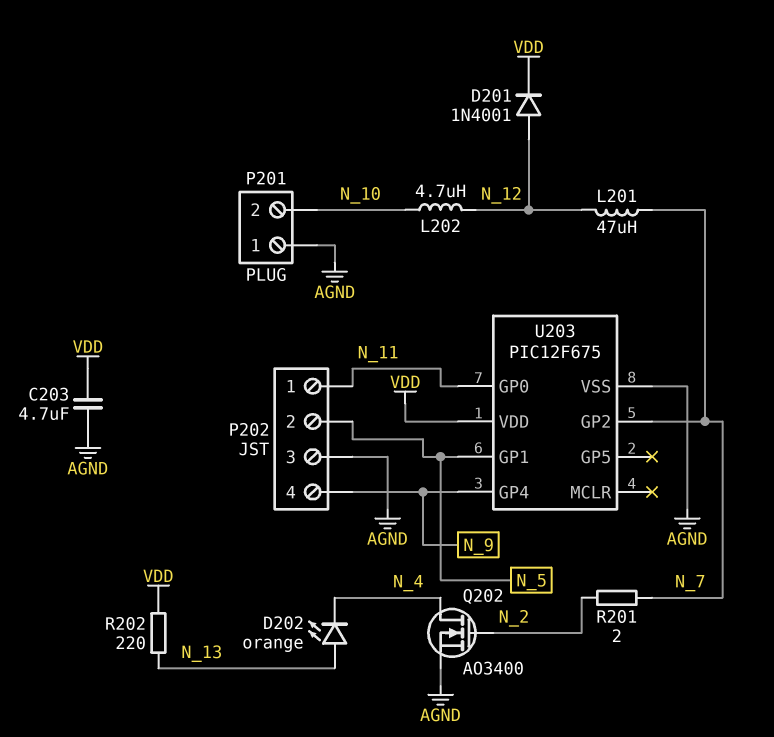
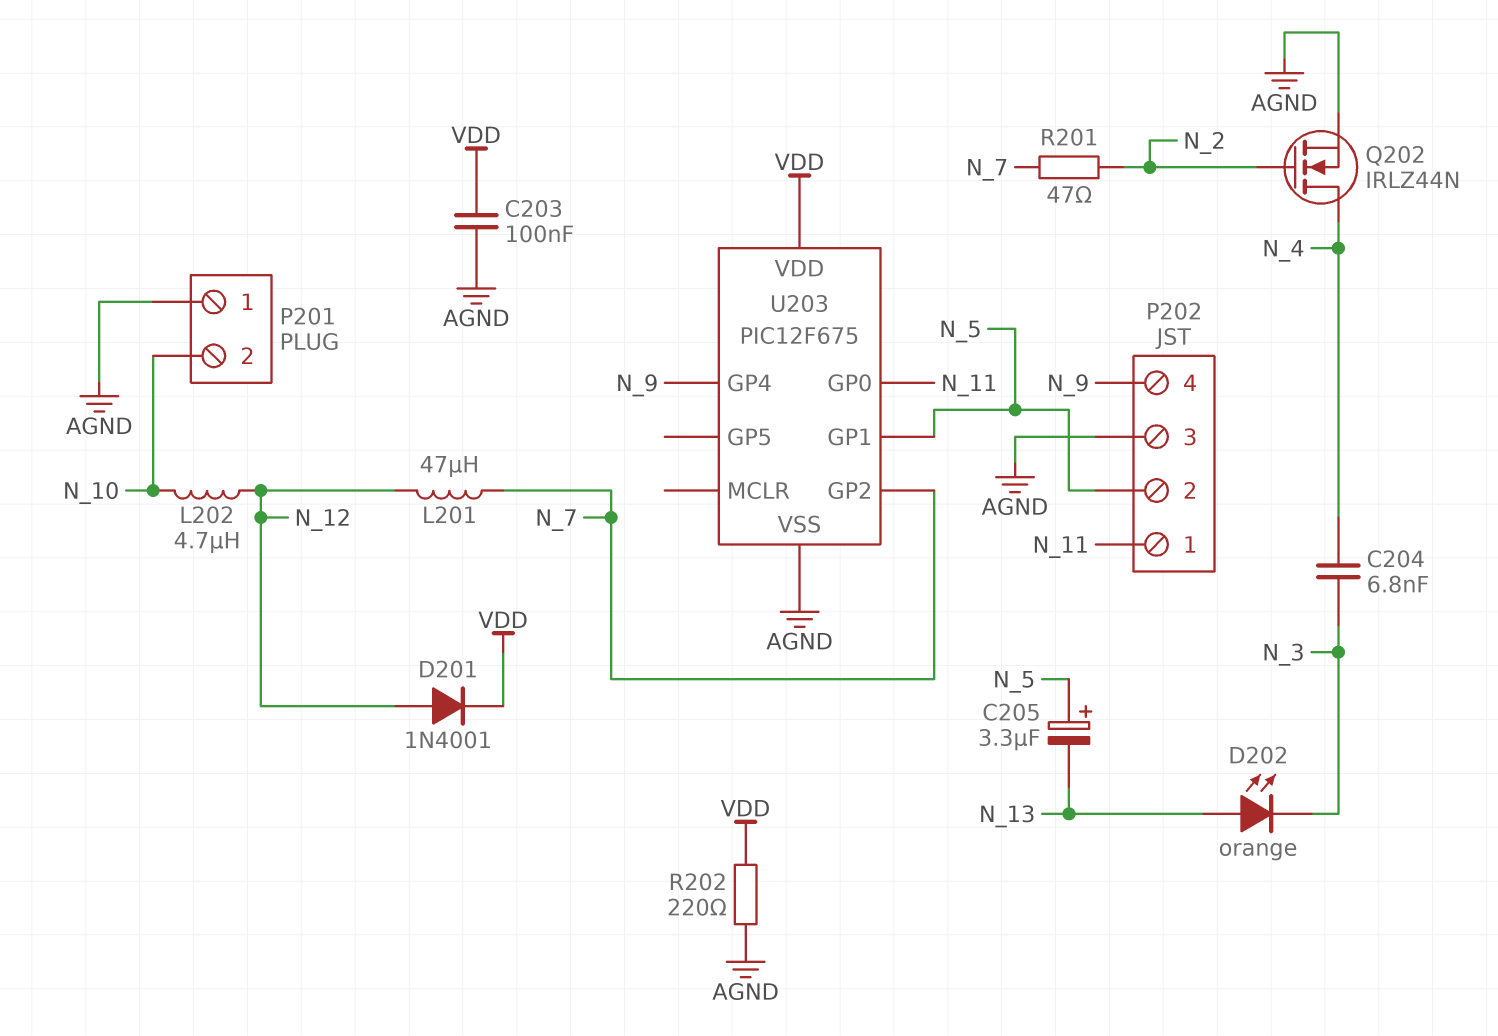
C203: 4.7uF (AGND, VDD) -> 100nF (AGND, VDD)
C204: none -> 6.8nF (N_3, N_4)
C205: none -> 3.3uF (plus N_5, minus N_13)
D202: LED orange (A N_13, K N_4) -> LED orange (A N_13, K N_3)
Q202: NMOS AO3400 (G N_2, D N_4, S AGND) -> NMOS IRLZ44N (G N_2, D N_4, S AGND)
R201: 2 (N_2, N_7) -> 47 (N_2, N_7)
R202: 220 (N_13, VDD) -> 220 (AGND, VDD)

